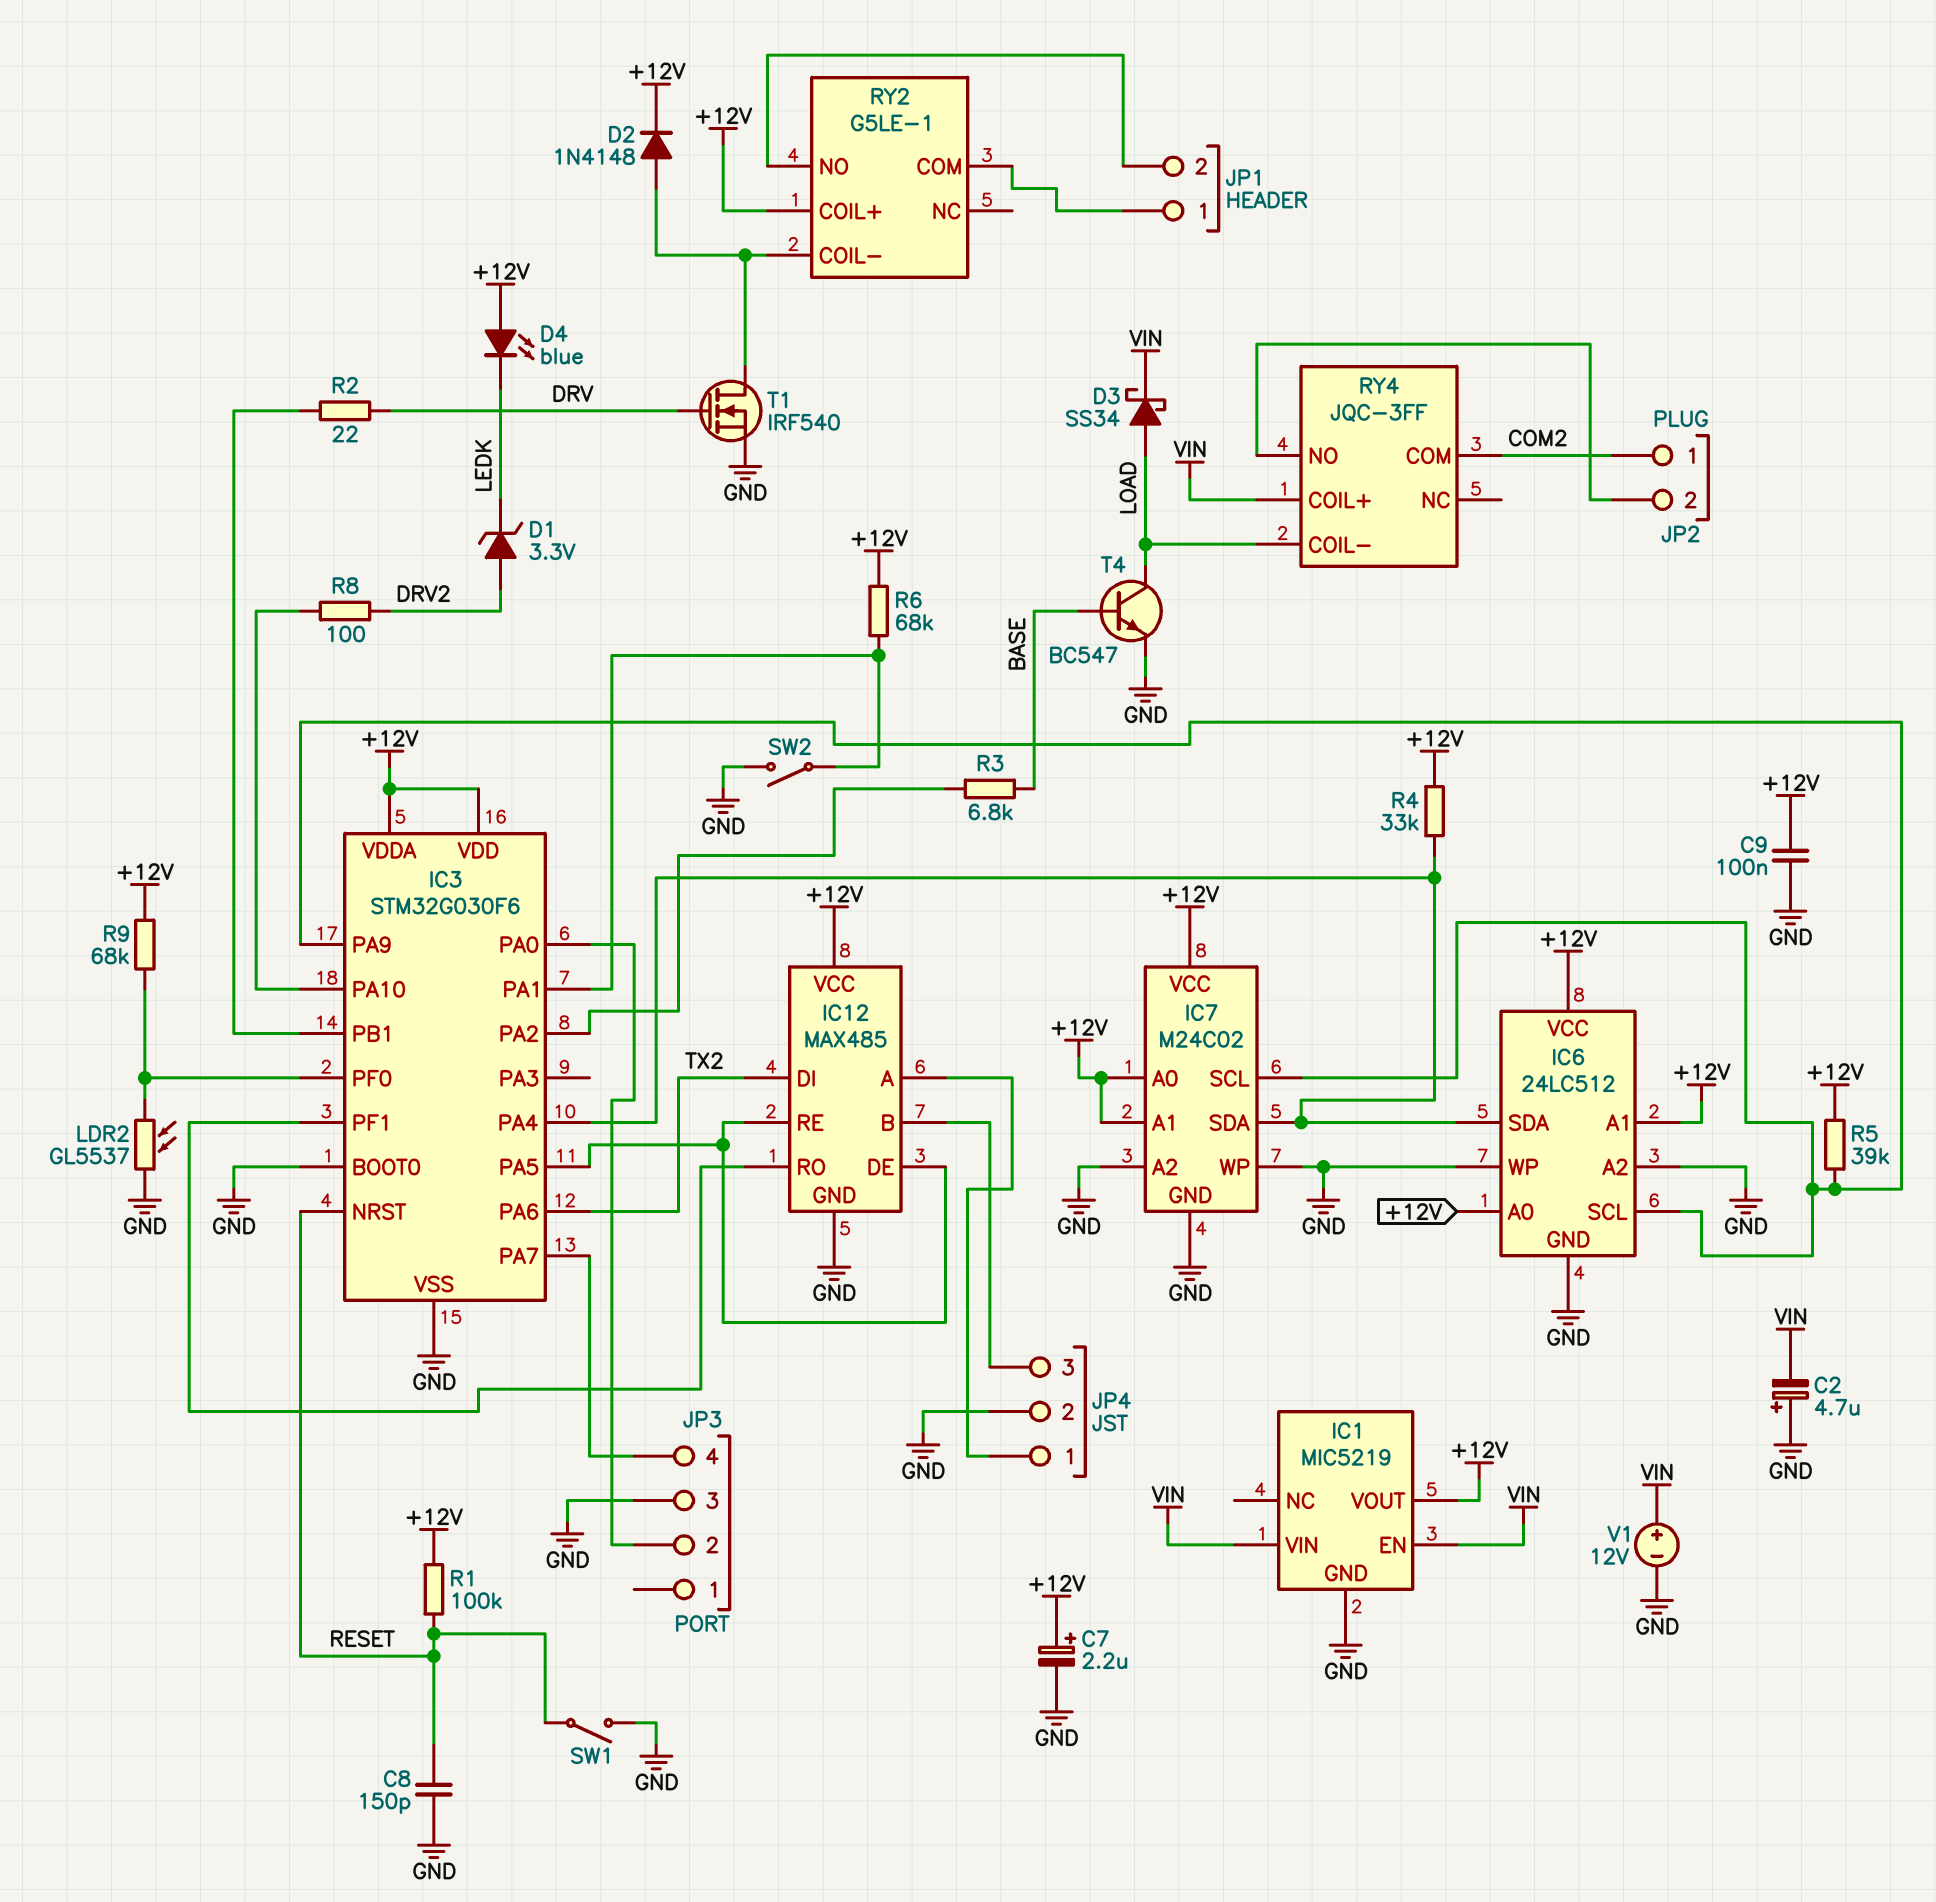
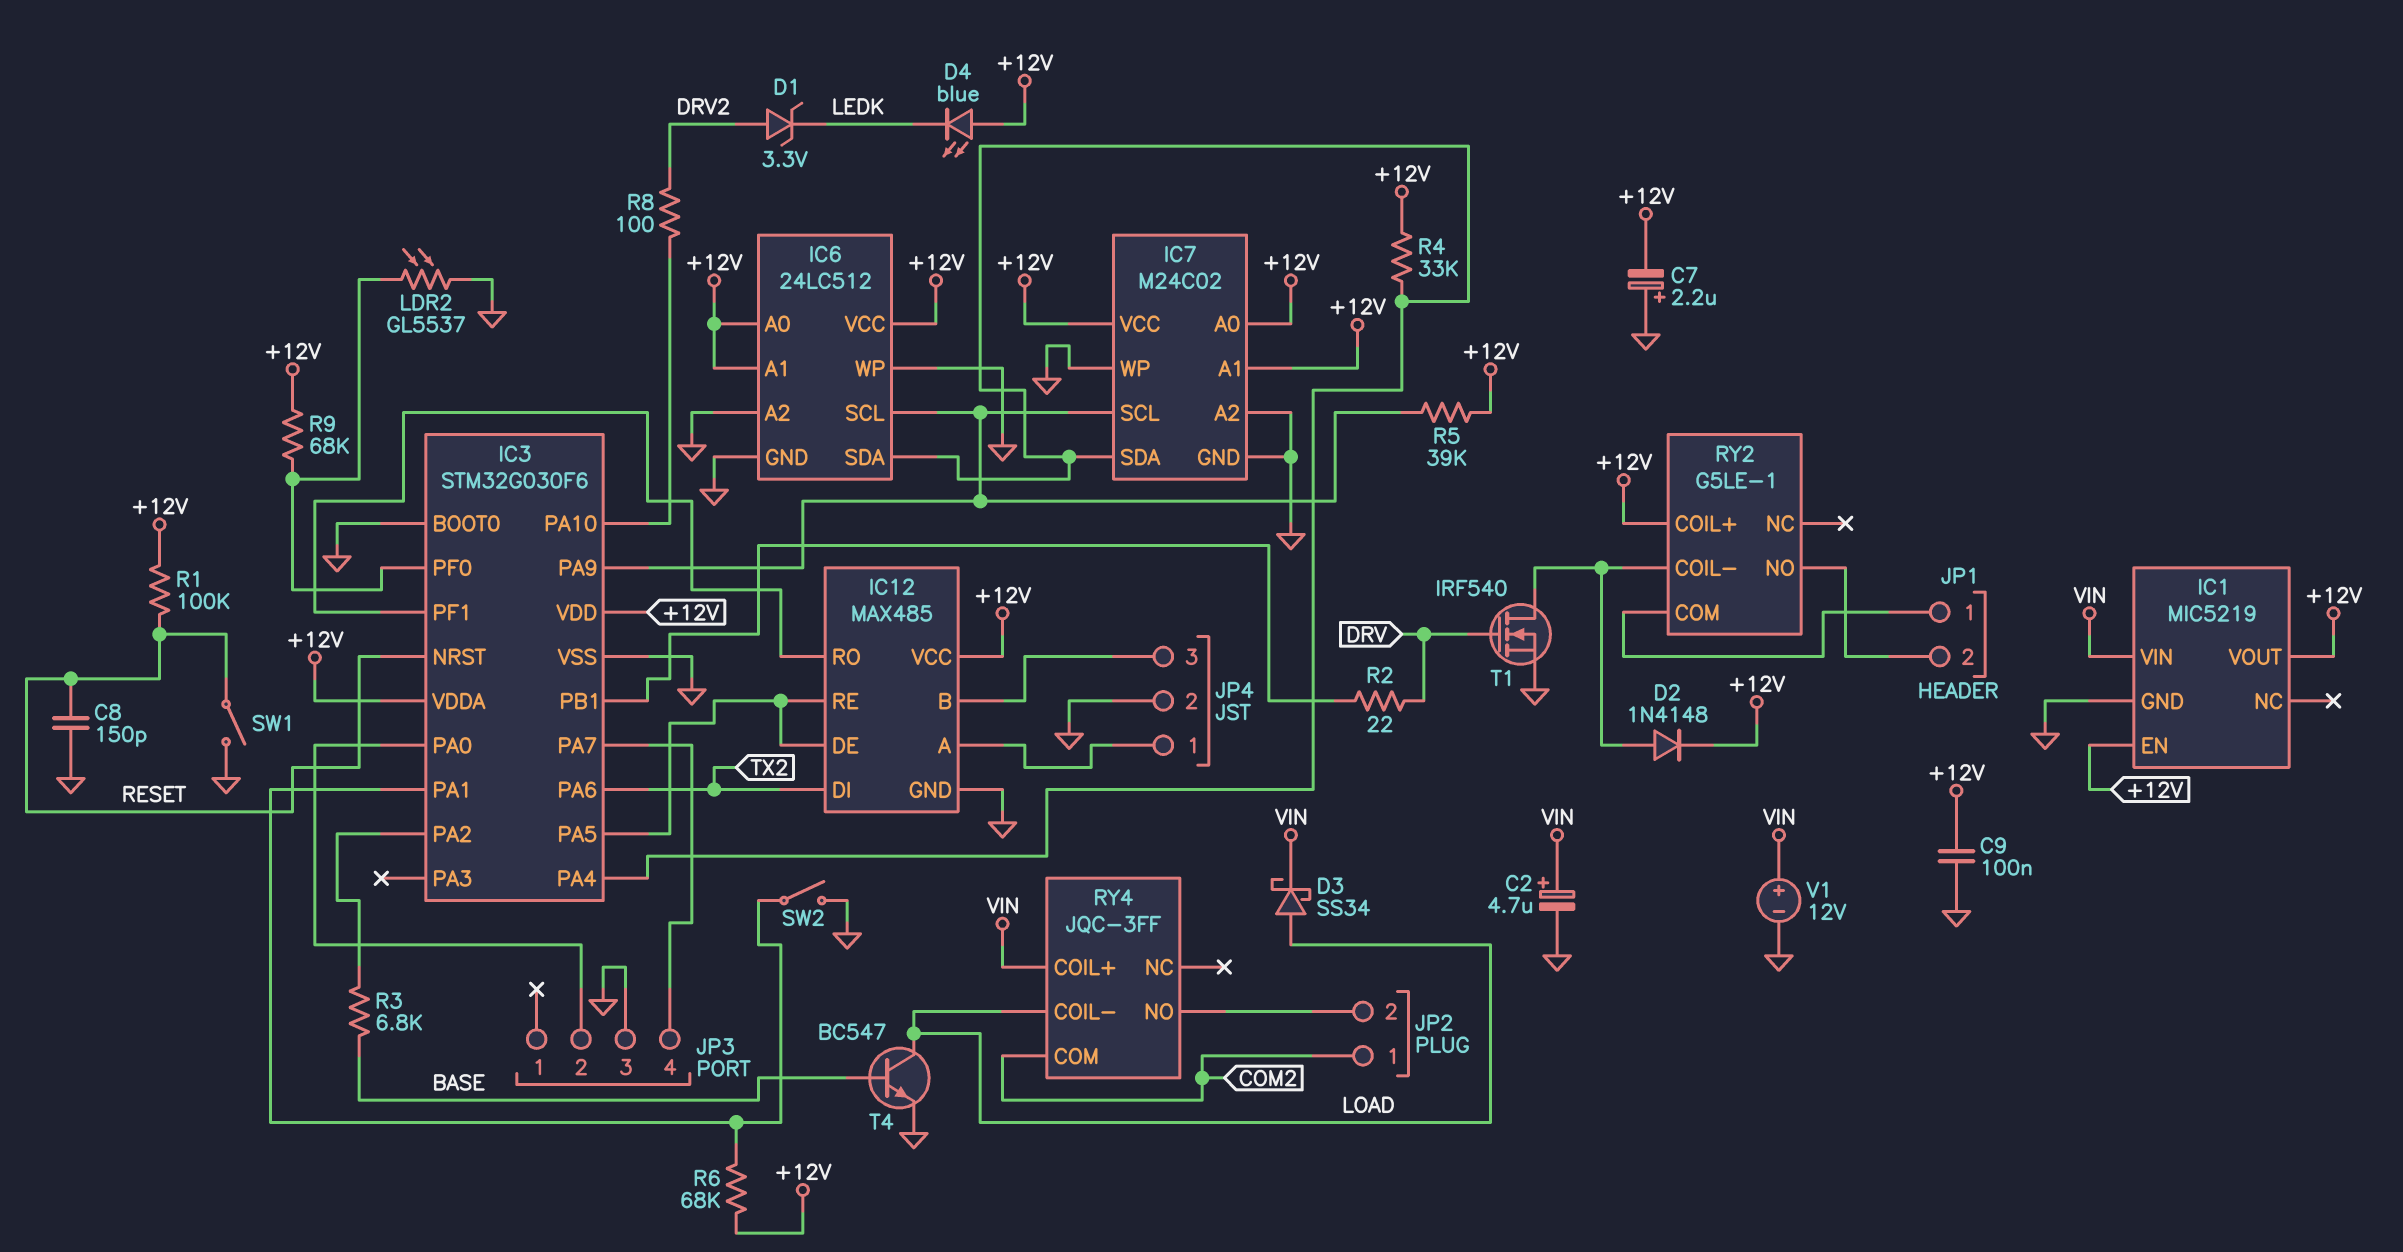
C2: 4.7uF (plus GND, minus VIN) -> 4.7uF (plus VIN, minus GND)
C7: 2.2uF (plus +12V, minus GND) -> 2.2uF (plus GND, minus +12V)
IC1 pin EN: VIN -> +12V

